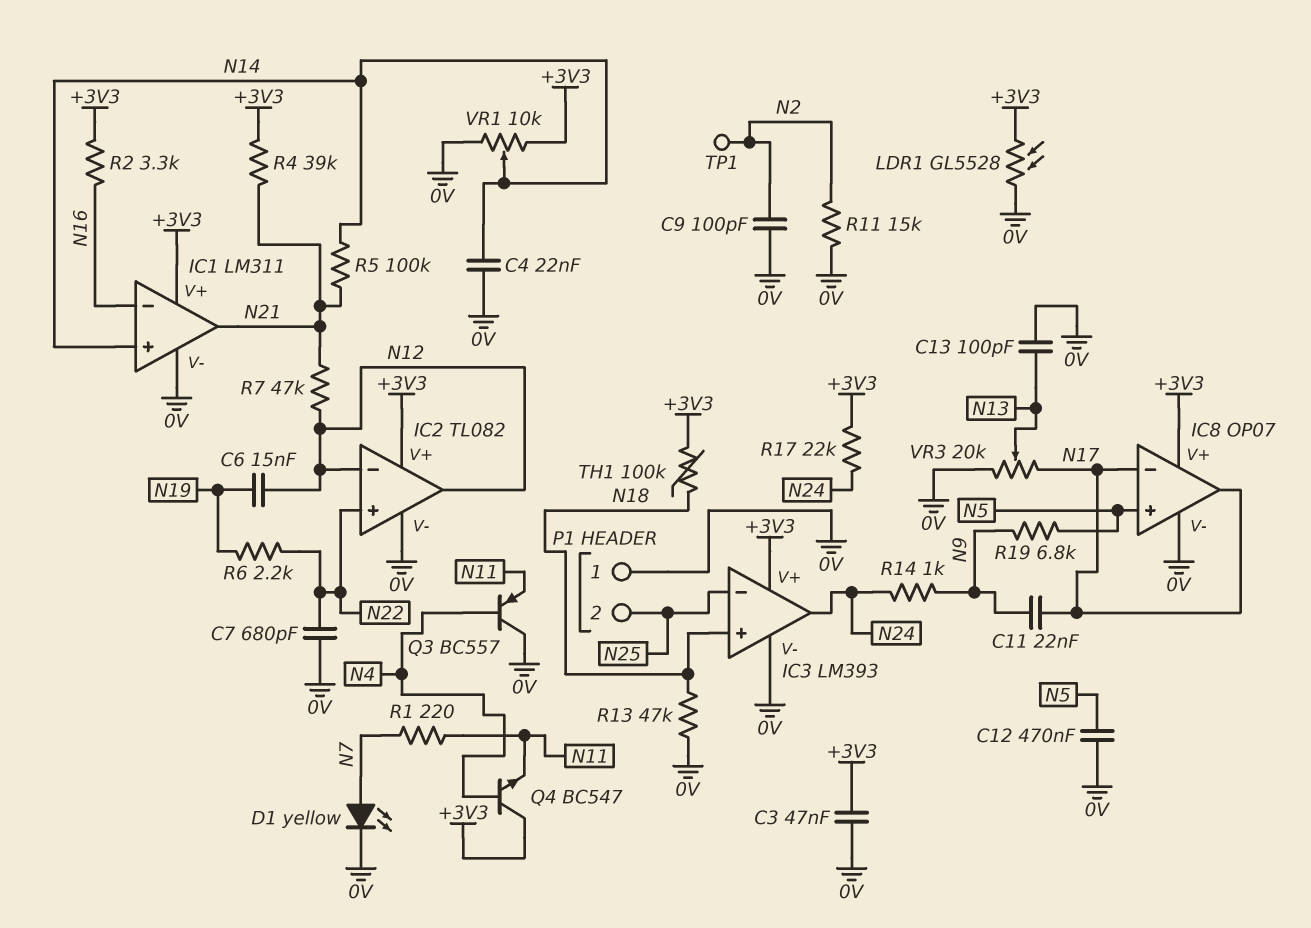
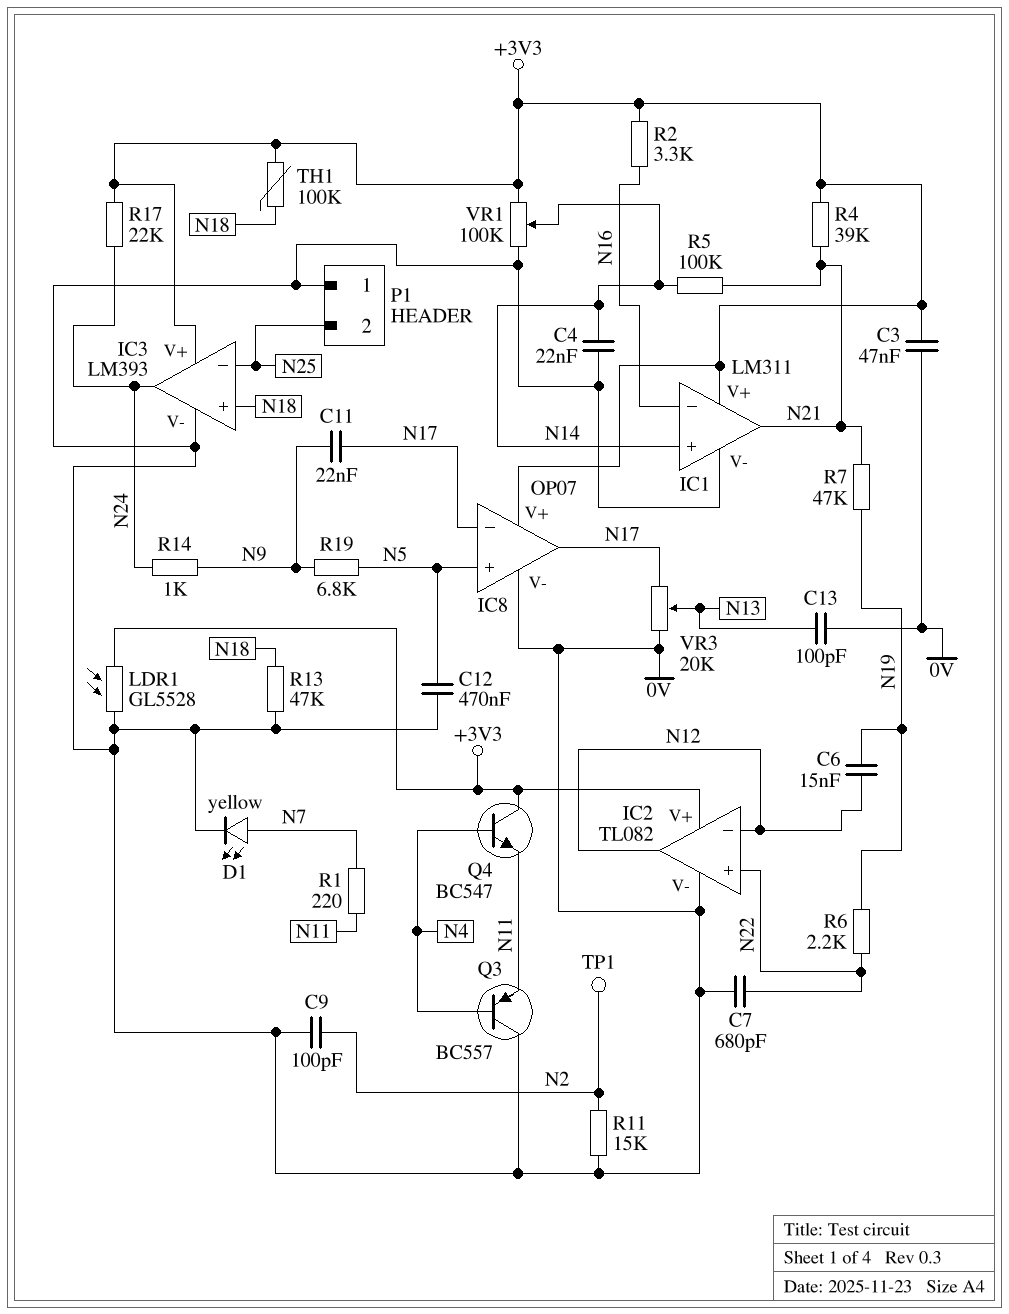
R7: 47k (N12, N21) -> 47k (N19, N21)
VR1: 10k (+3V3, 0V, wiper N14) -> 100k (+3V3, 0V, wiper N14)

